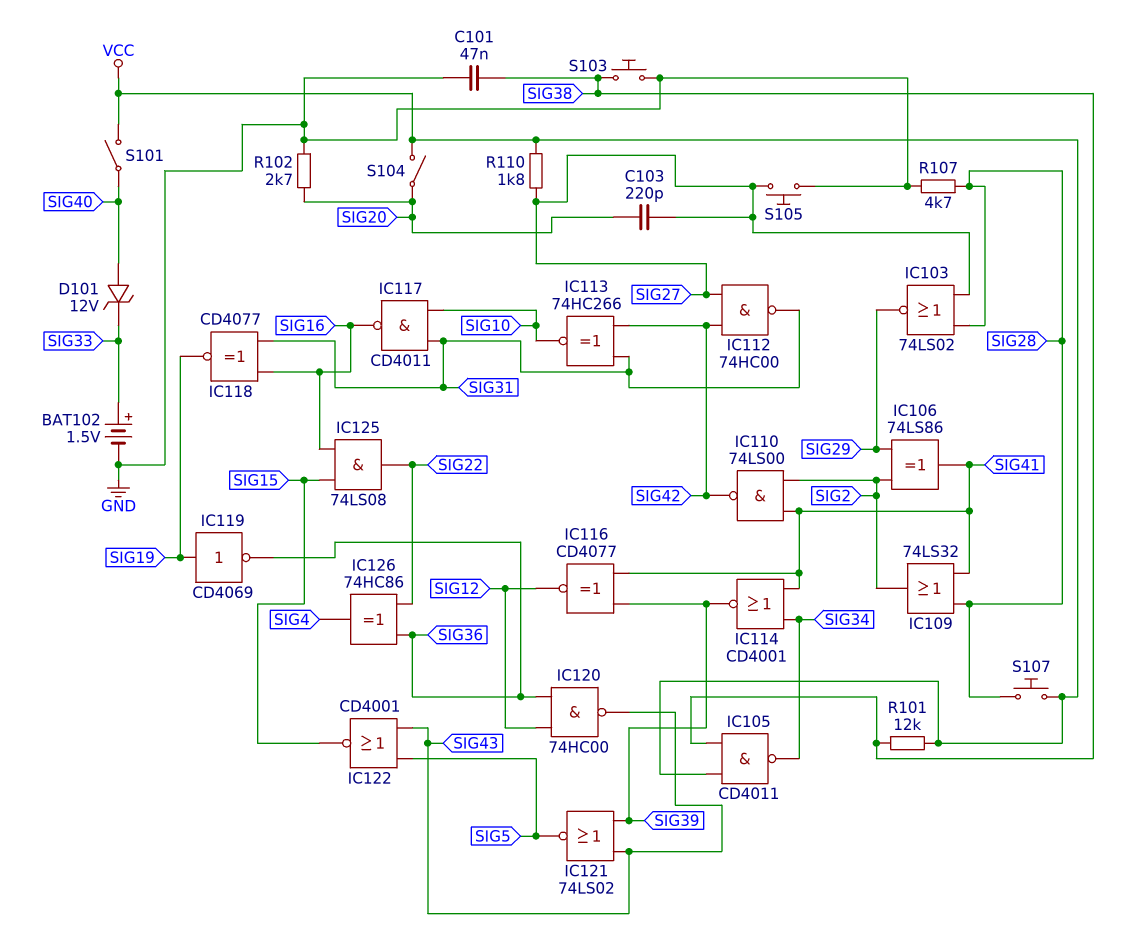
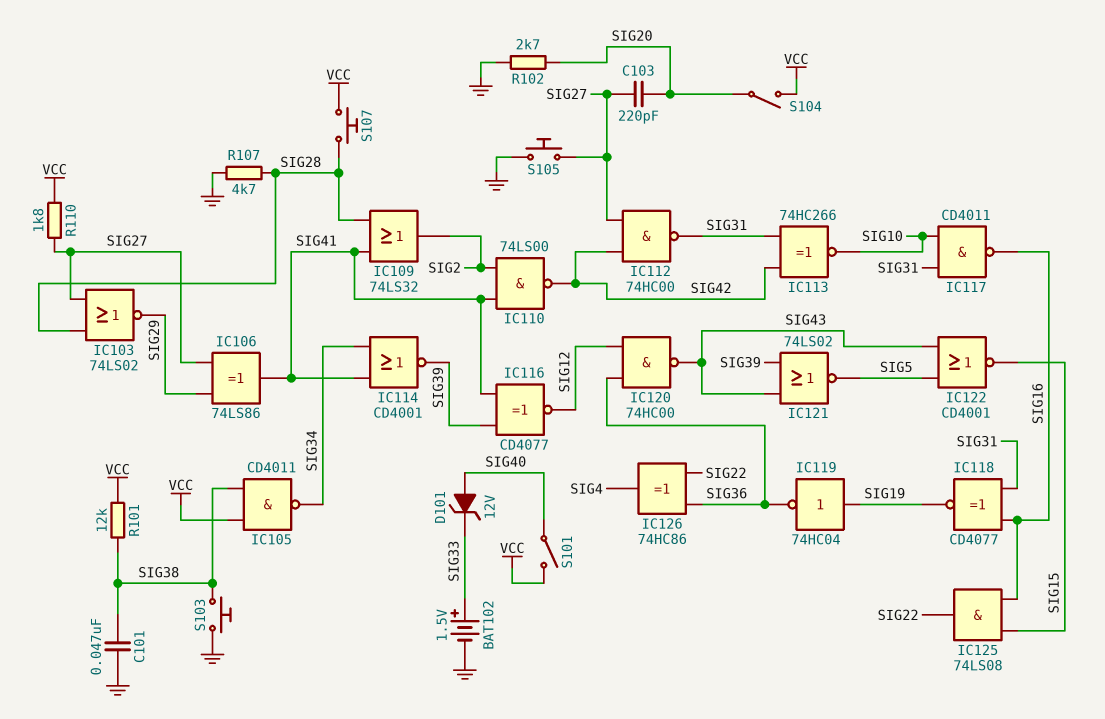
IC106: XOR 74LS86 (in SIG2, in SIG29, out SIG41) -> XOR 74LS86 (in SIG27, in SIG29, out SIG41)
IC119: NOT CD4069 (in SIG19, out SIG36) -> NOT 74HC04 (in SIG19, out SIG36)

